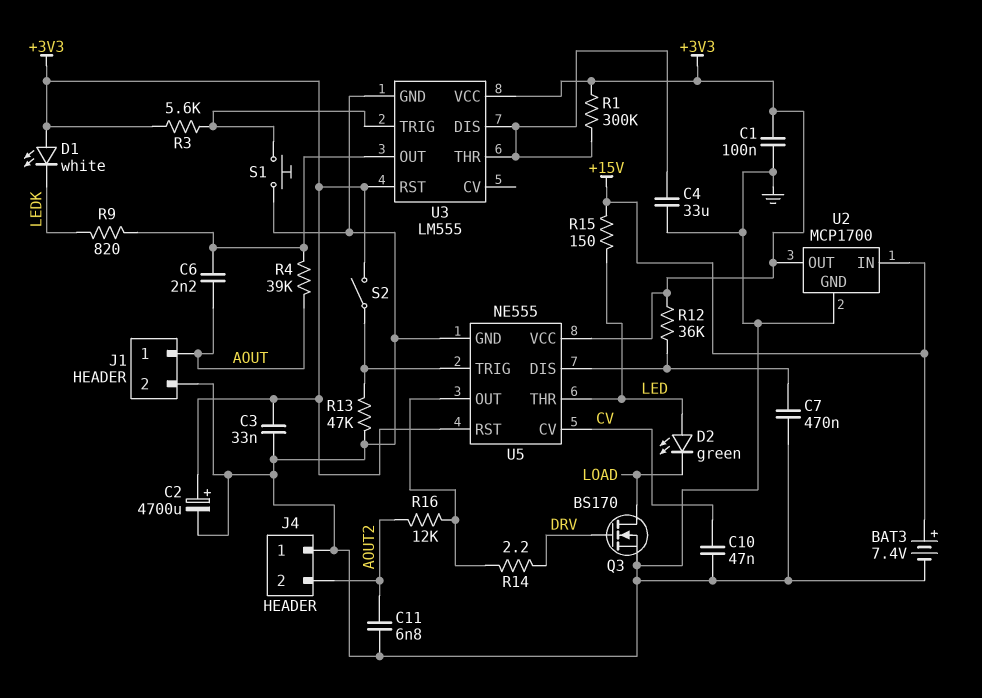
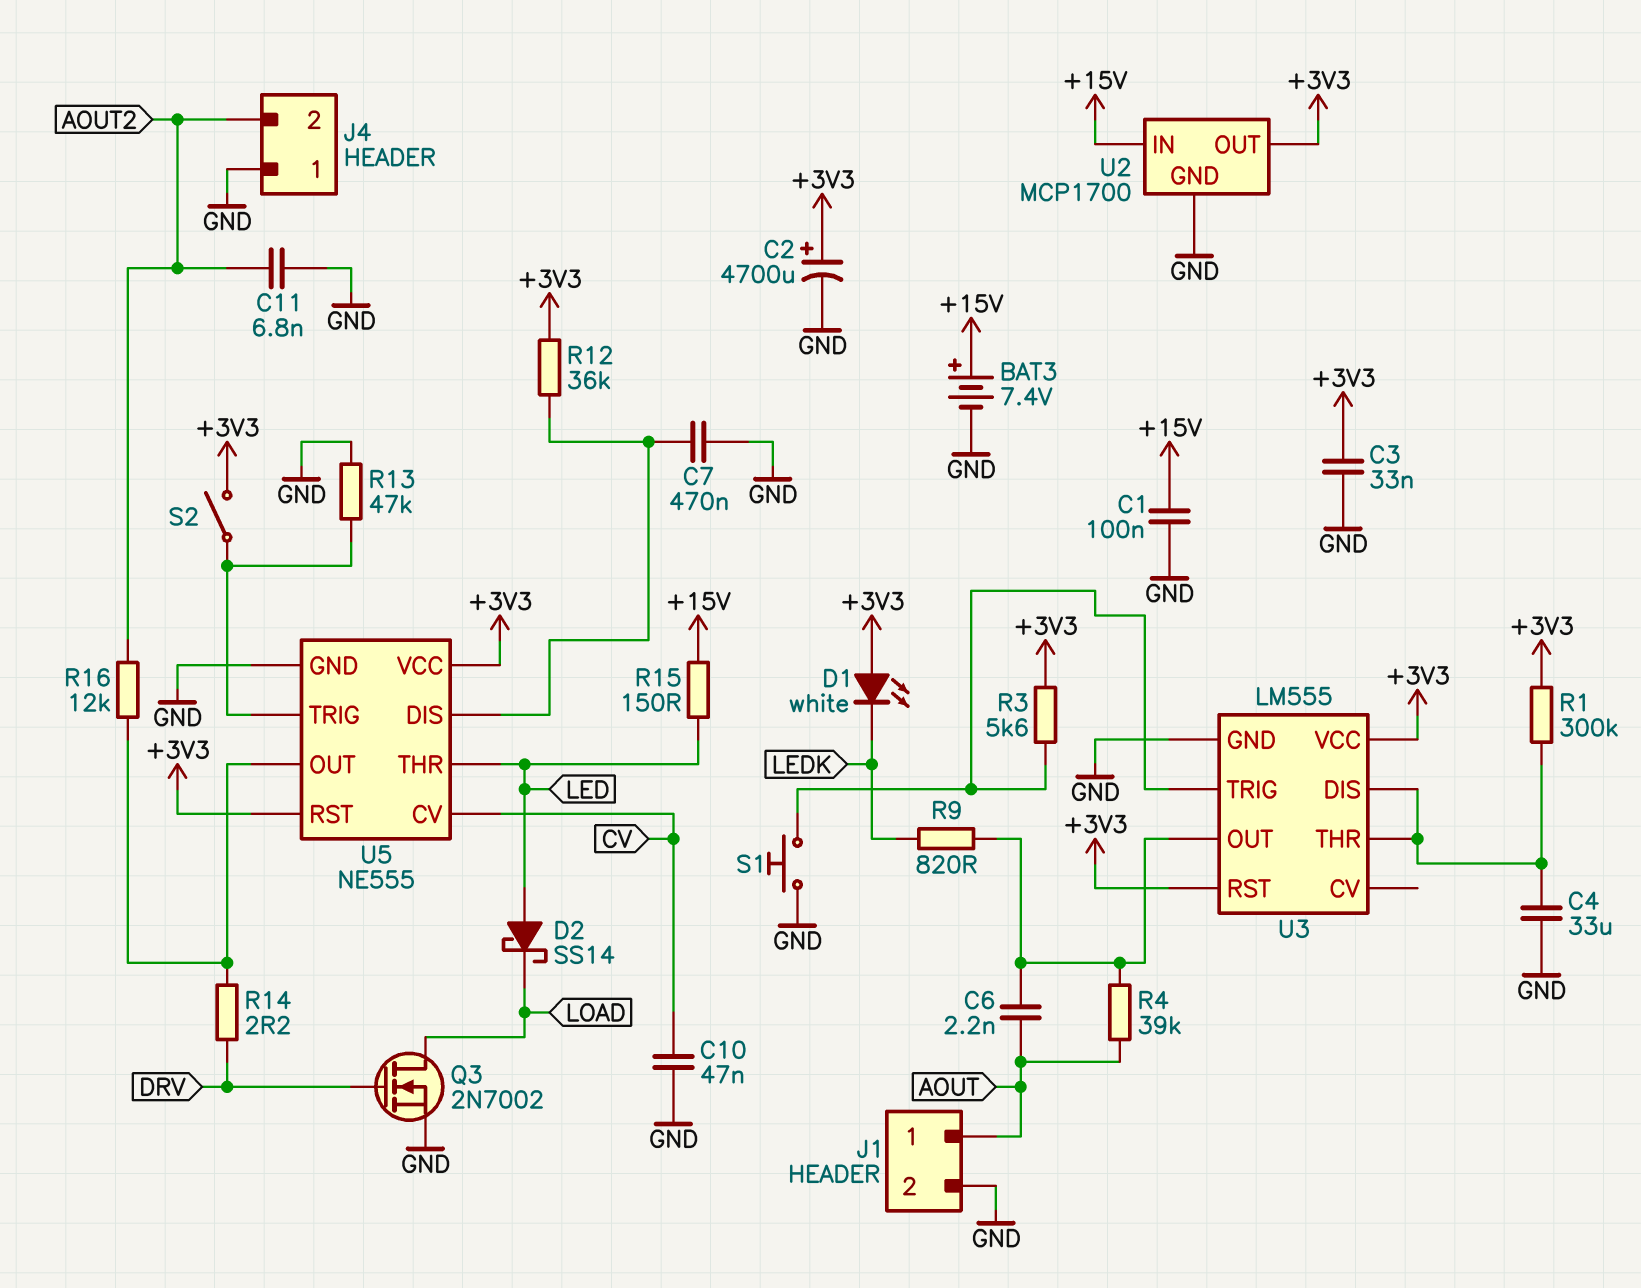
C1: 100nF (+3V3, GND) -> 100nF (+15V, GND)
D2: LED green (A LED, K LOAD) -> schottky SS14 (A LED, K LOAD)
Q3: NMOS BS170 (G DRV, D LOAD, S GND) -> NMOS 2N7002 (G DRV, D LOAD, S GND)

